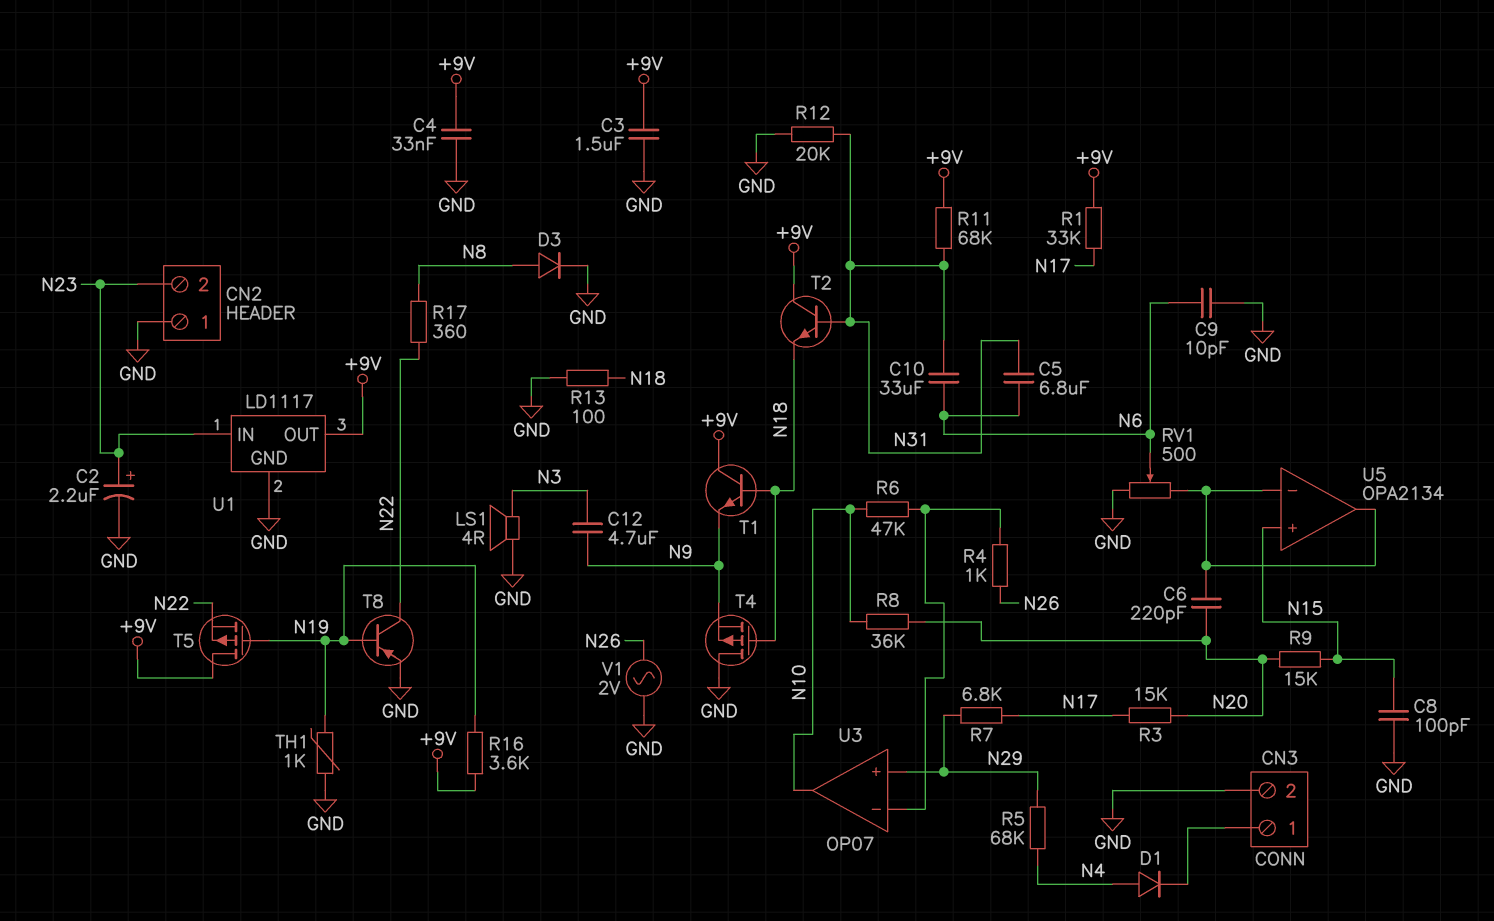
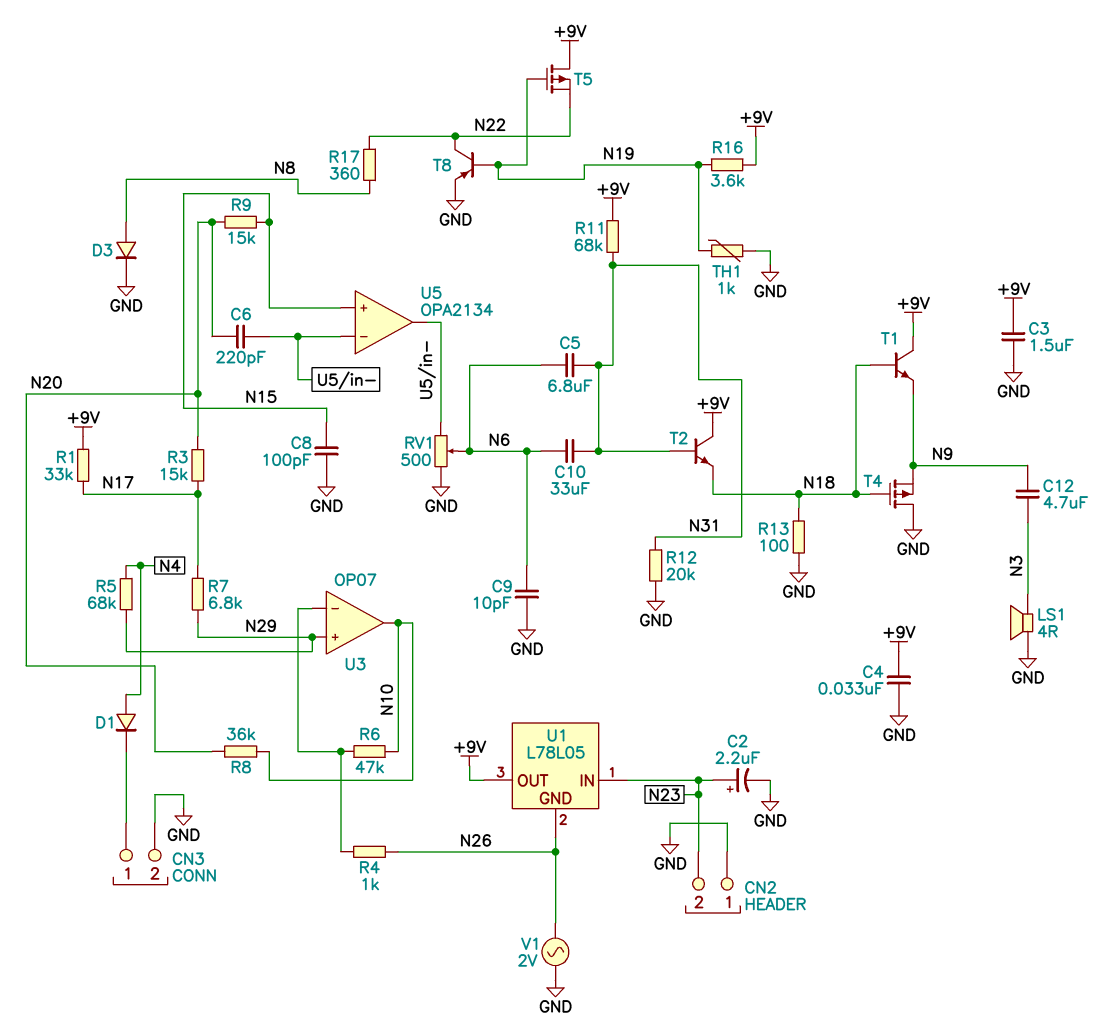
U1: LD1117 -> L78L05
U1 pin GND: GND -> N26

